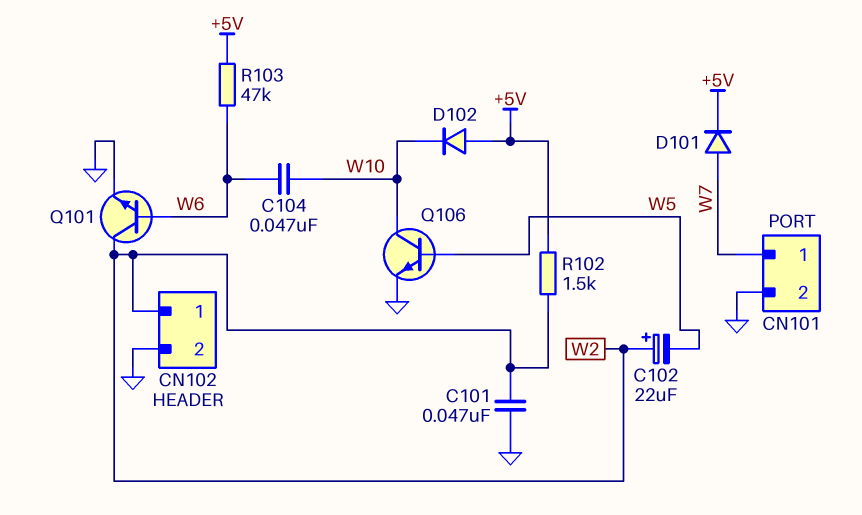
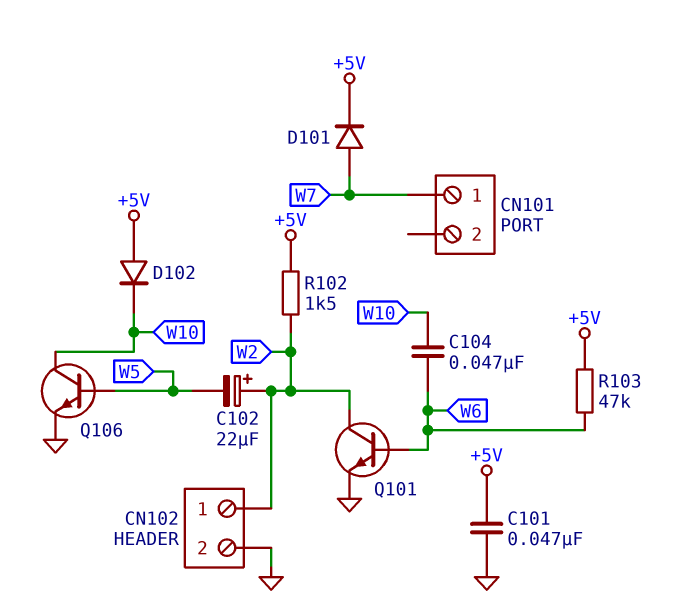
C101: 47nF (GND, W2) -> 47nF (+5V, GND)
CN101 pin 2: GND -> none

